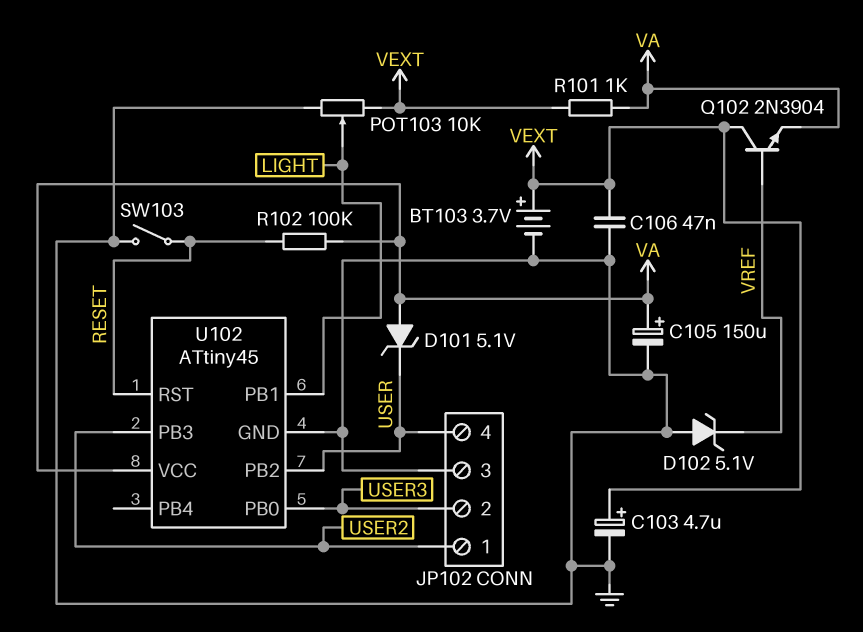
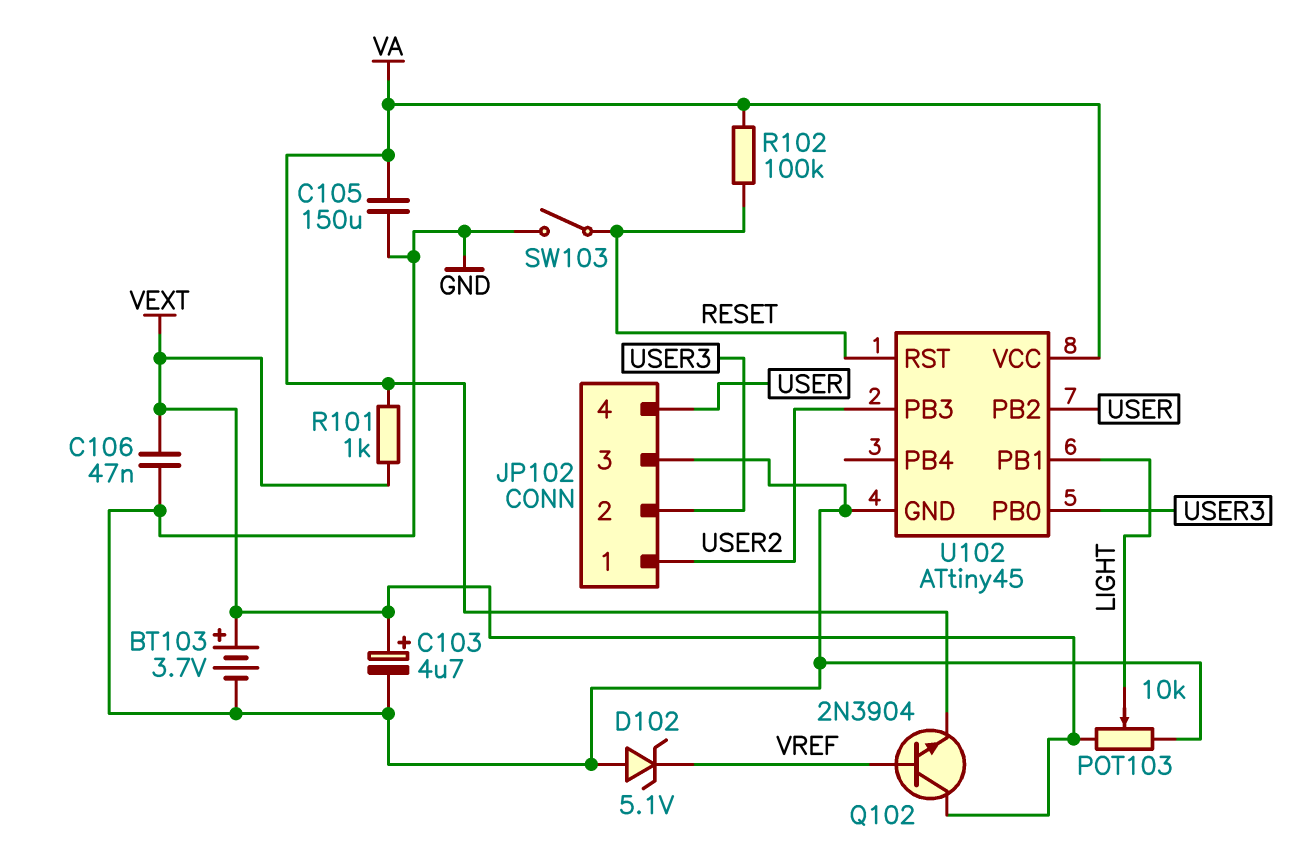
C105: 150uF (plus VA, minus GND) -> 150uF (GND, VA)
D101: zener 5.1V (A VA, K USER) -> none

